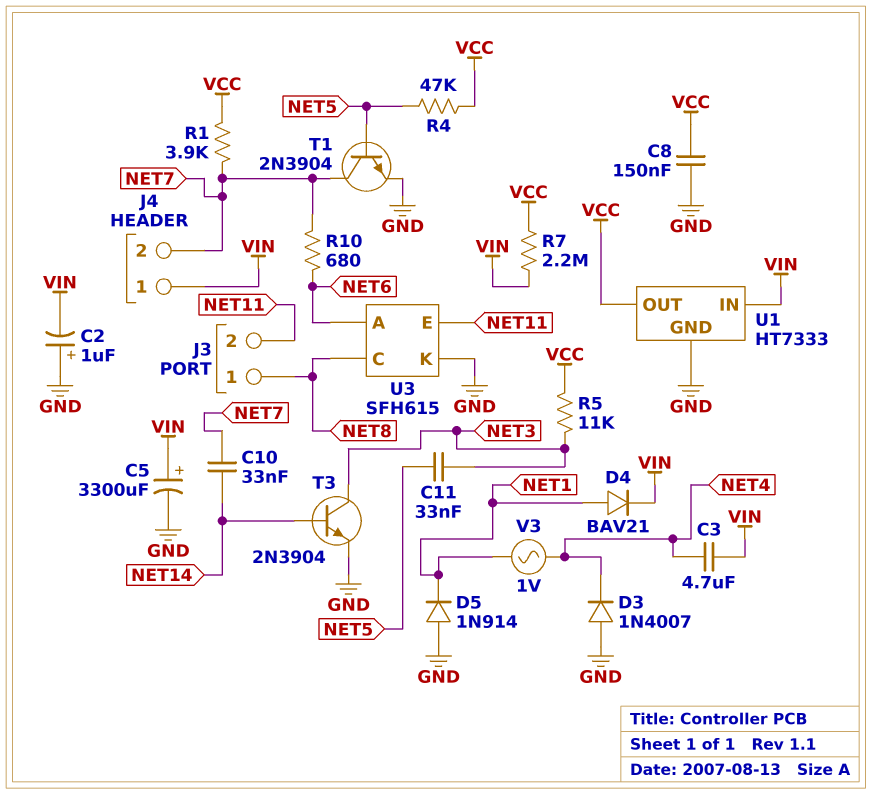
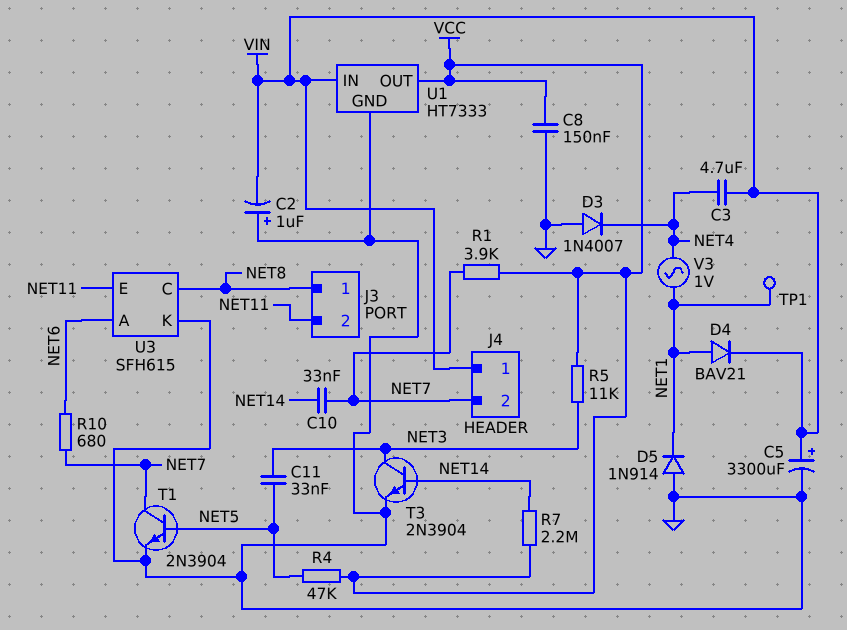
R7: 2.2M (VCC, VIN) -> 2.2M (NET14, VCC)
TP1: none -> test point (NET1)

